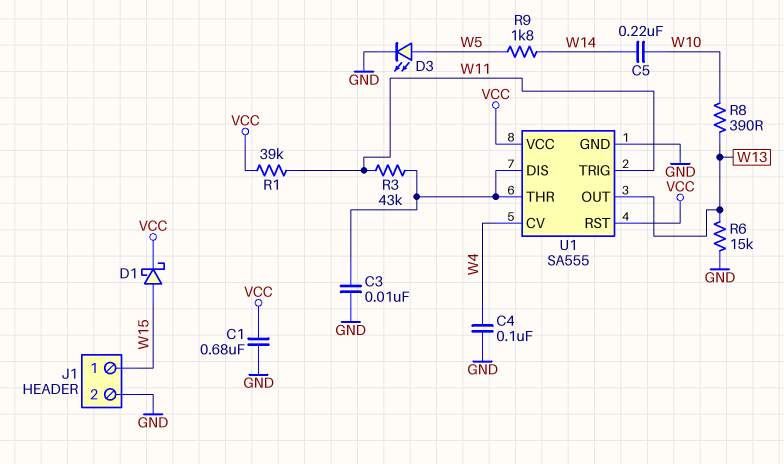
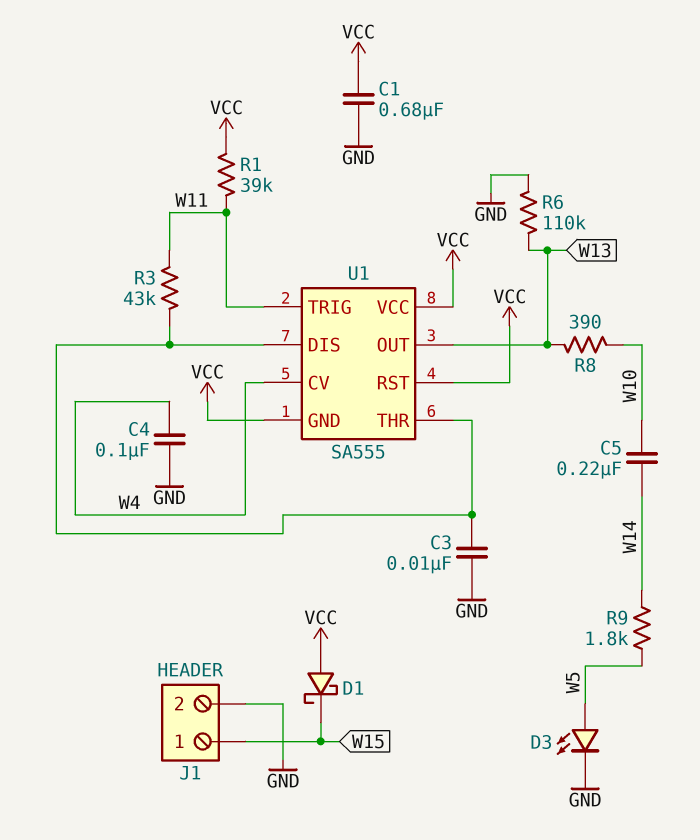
D1: schottky (A W15, K VCC) -> schottky (A VCC, K W15)
R6: 15k (GND, W13) -> 110k (GND, W13)
U1 pin GND: GND -> VCC

